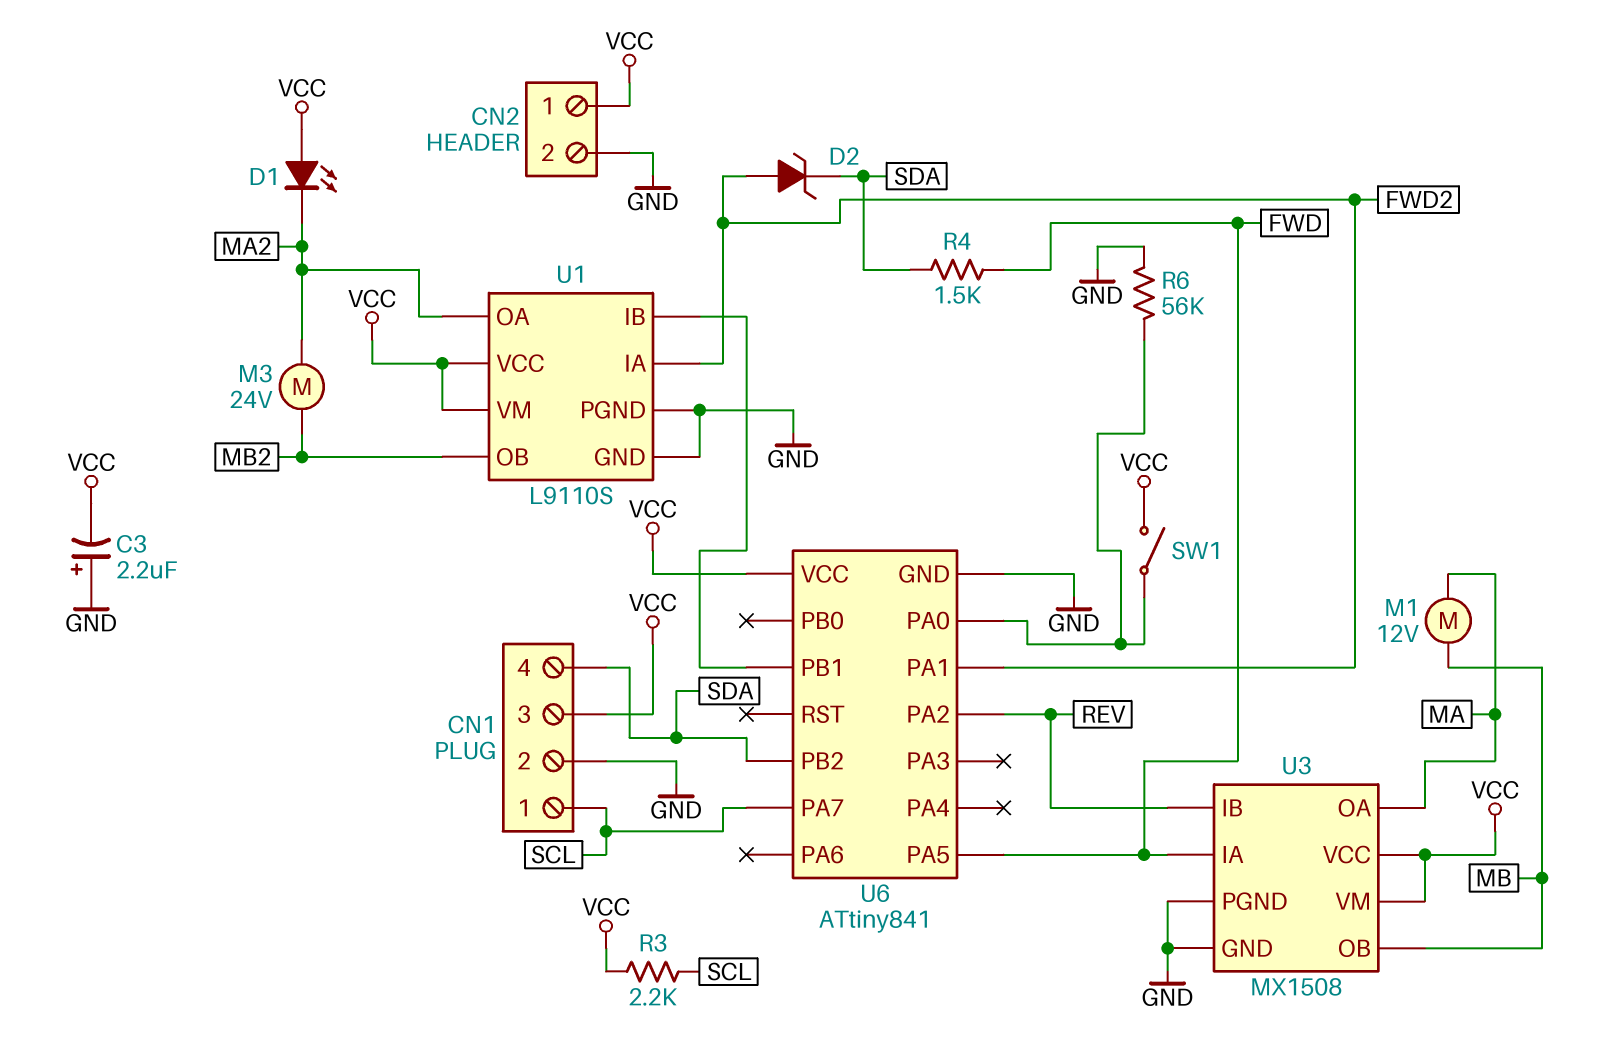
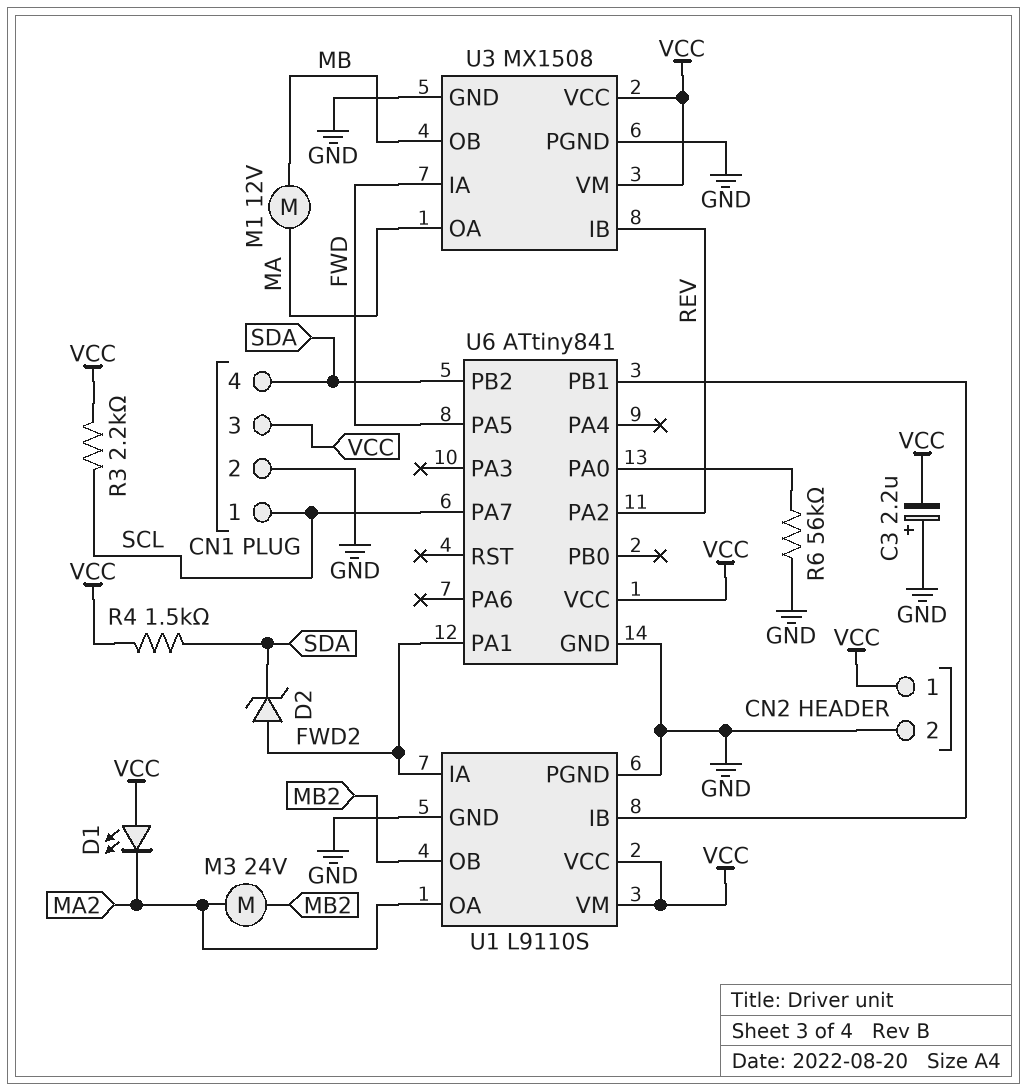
R4: 1.5k (FWD, SDA) -> 1.5k (SDA, VCC)
SW1: switch (U6/PA0, VCC) -> none

